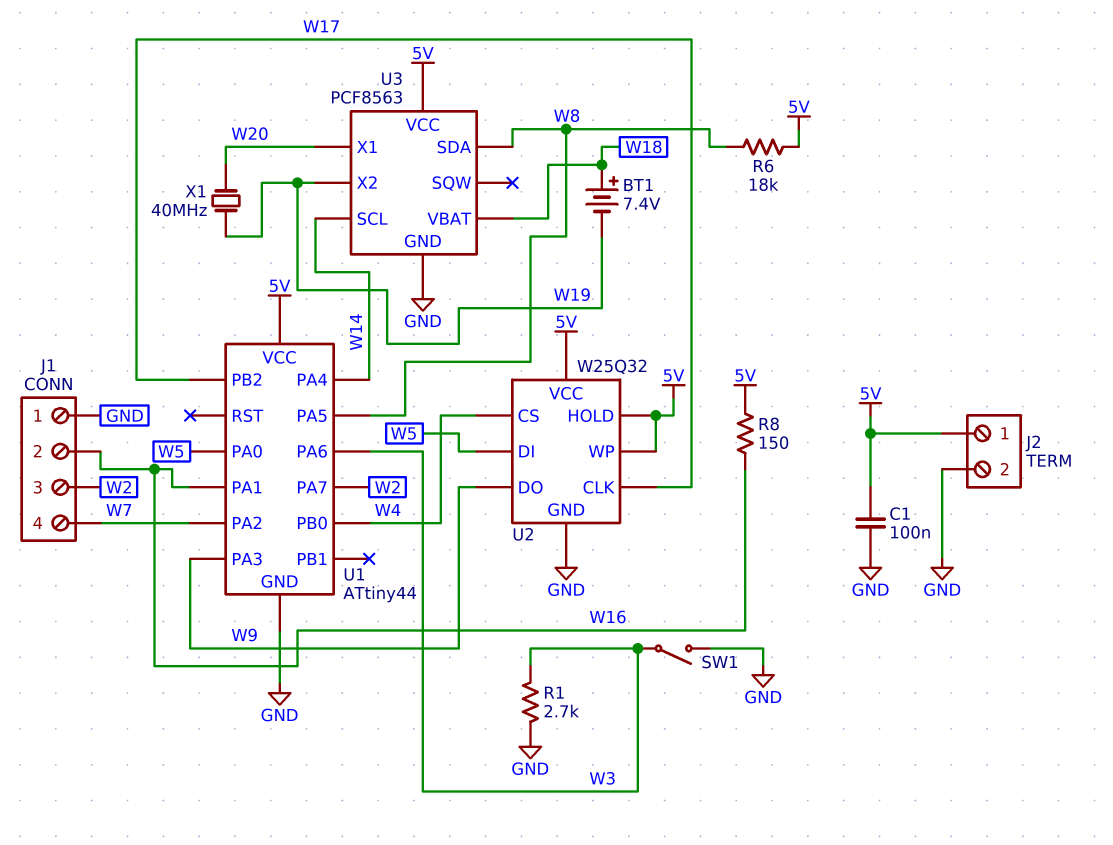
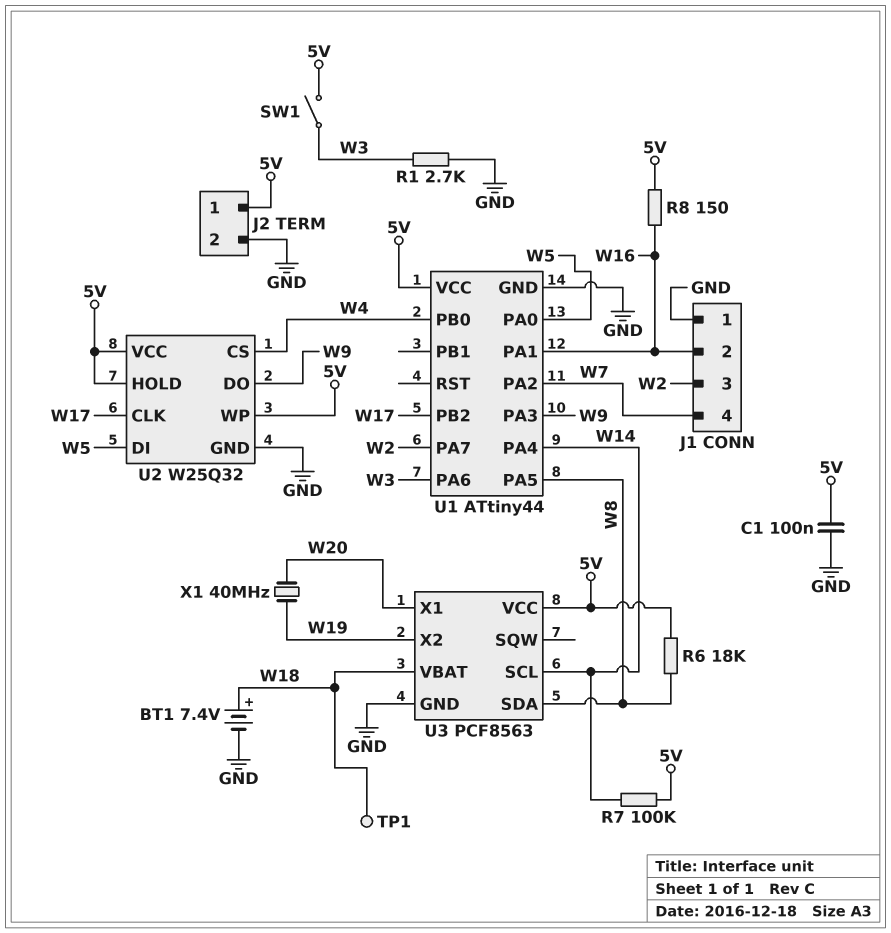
BT1: 7.4V (plus W18, minus W19) -> 7.4V (plus W18, minus GND)
R7: none -> 100k (5V, W14)
SW1: switch (GND, W3) -> switch (5V, W3)
TP1: none -> test point (W18)

